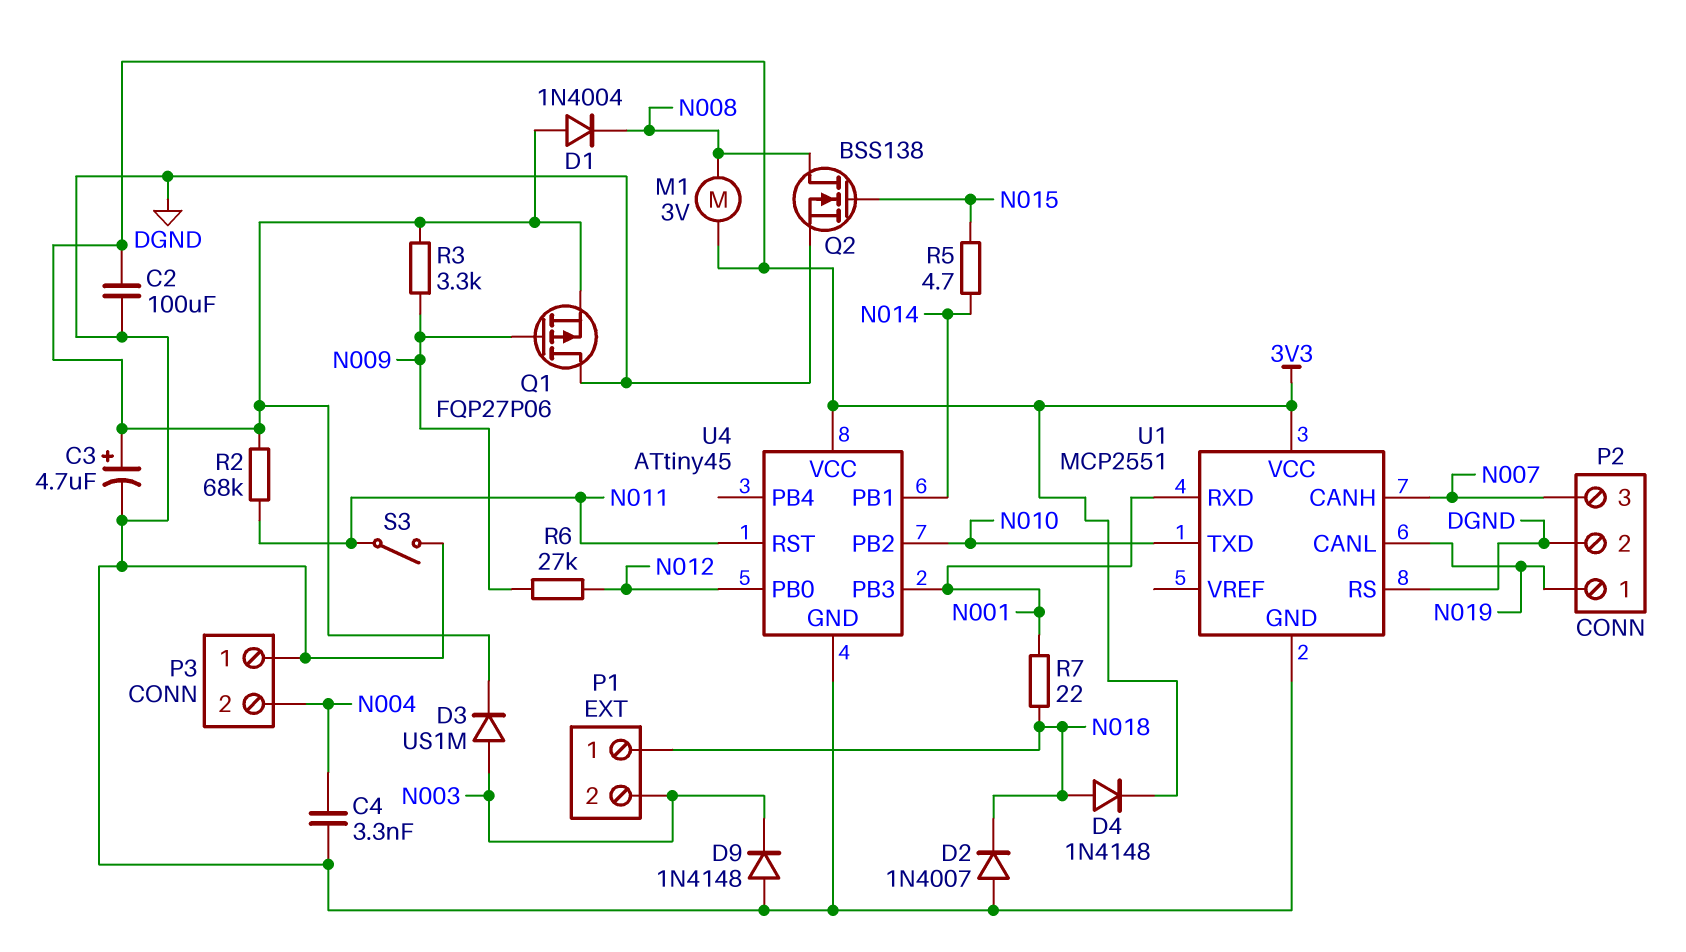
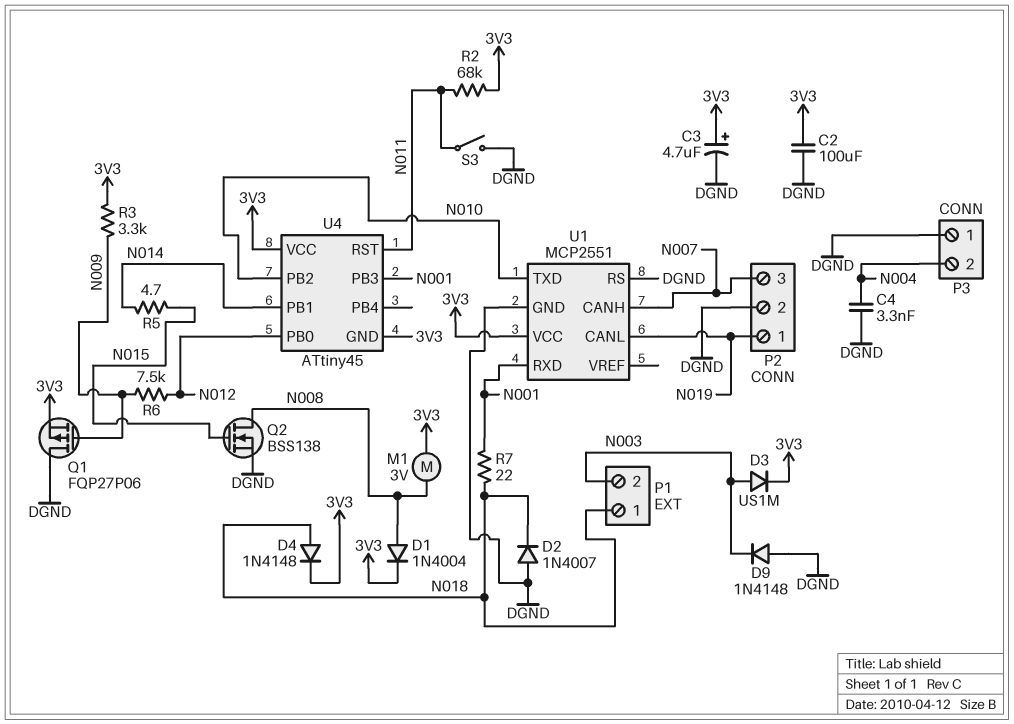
D1: diode 1N4004 (A 3V3, K N008) -> diode 1N4004 (A N008, K 3V3)
R6: 27k (N009, N012) -> 7.5k (N009, N012)
U4 pin GND: DGND -> 3V3

